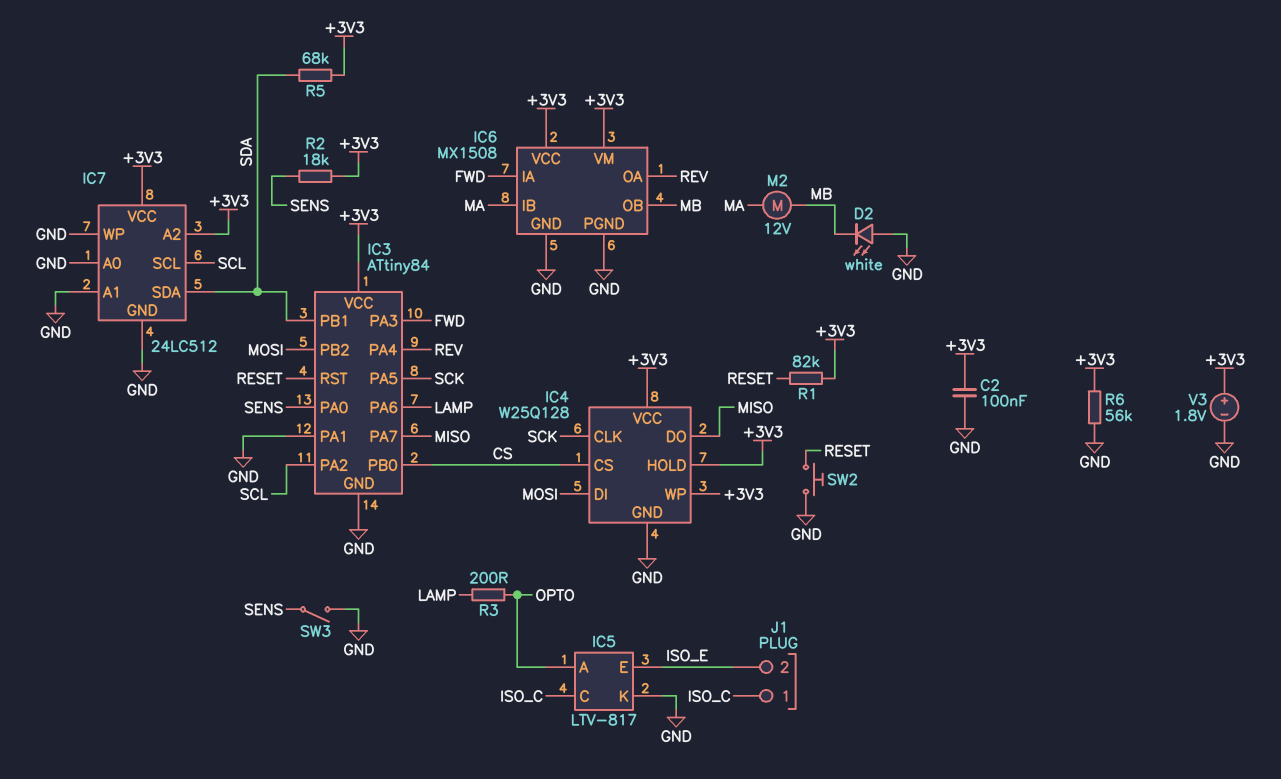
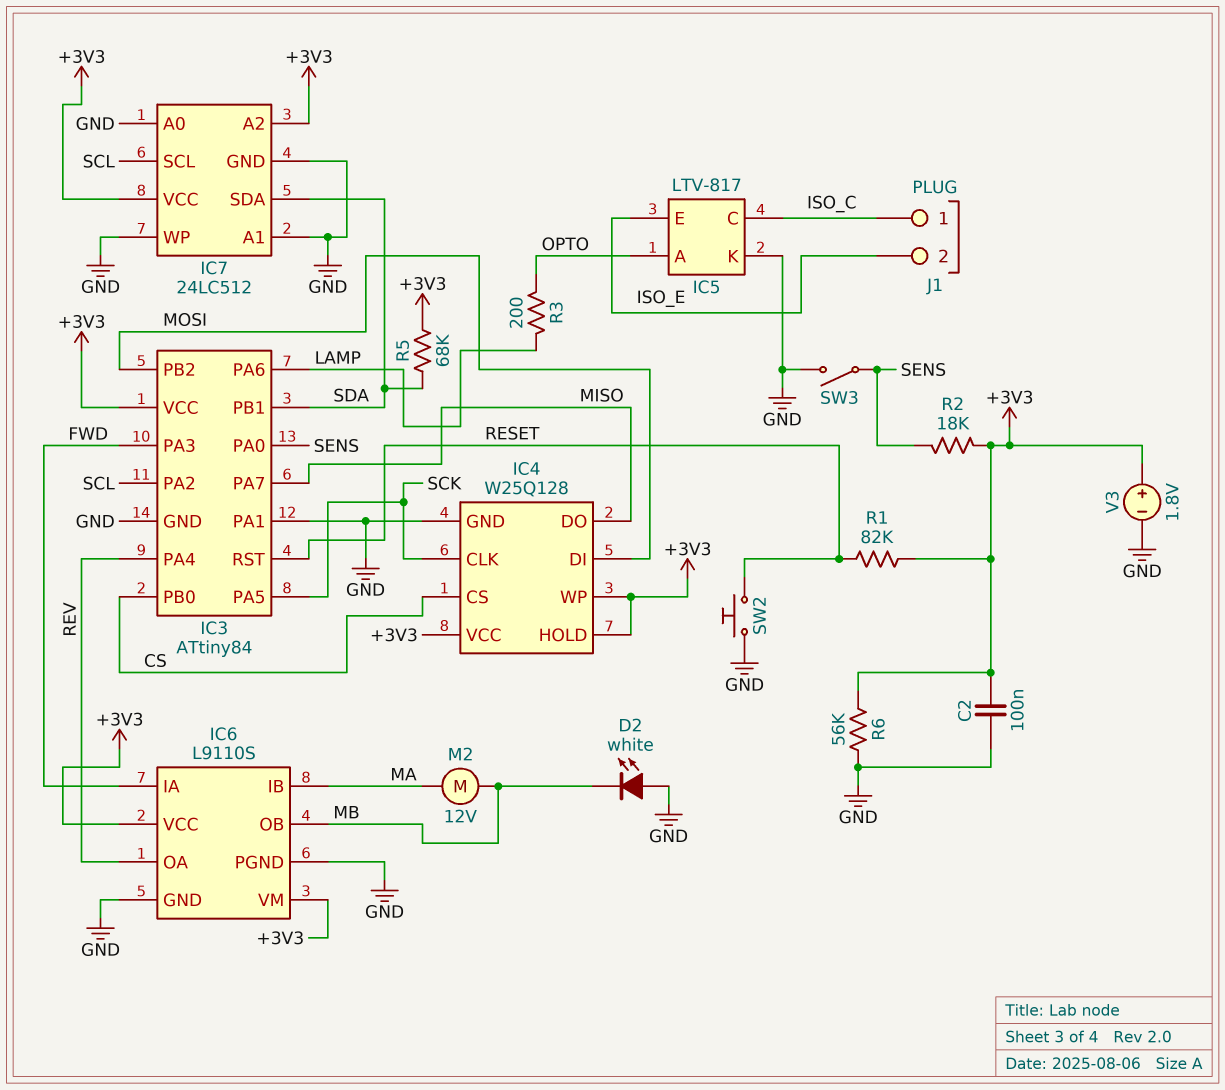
IC6: MX1508 -> L9110S

